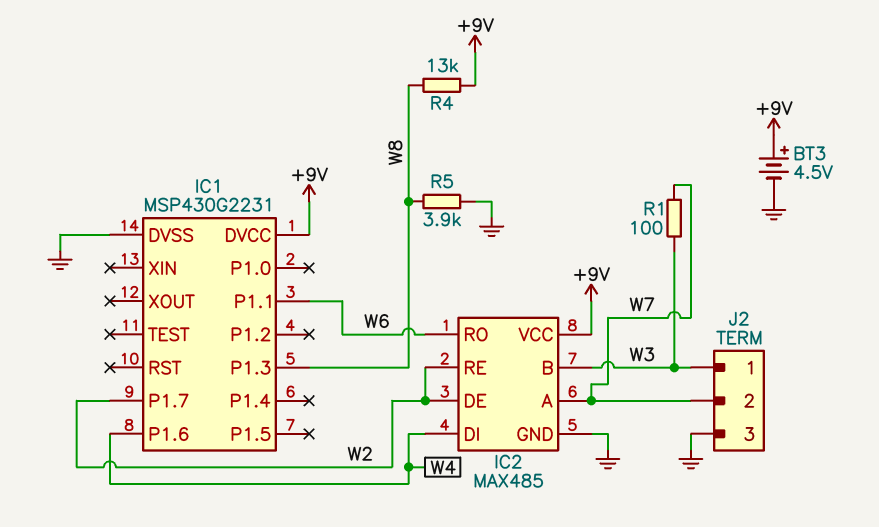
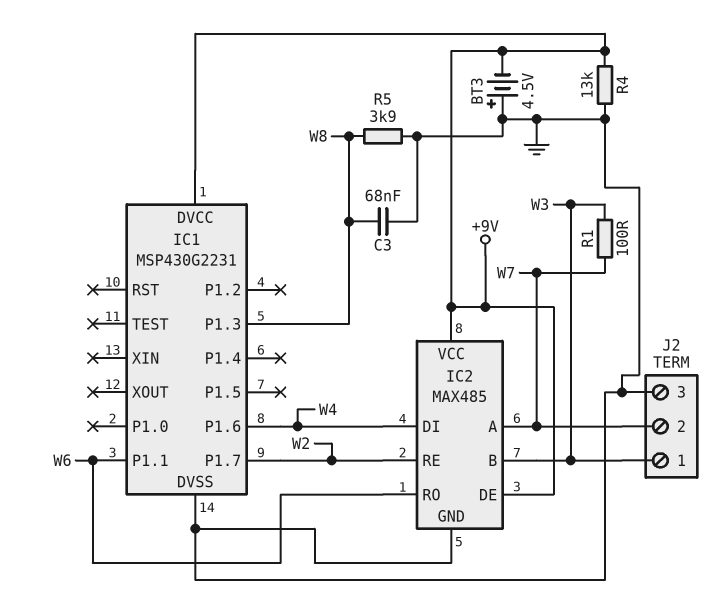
BT3: 4.5V (plus +9V, minus GND) -> 4.5V (plus GND, minus +9V)
C3: none -> 68nF (GND, W8)
IC2 pin DE: W2 -> +9V
R4: 13k (+9V, W8) -> 13k (+9V, GND)

